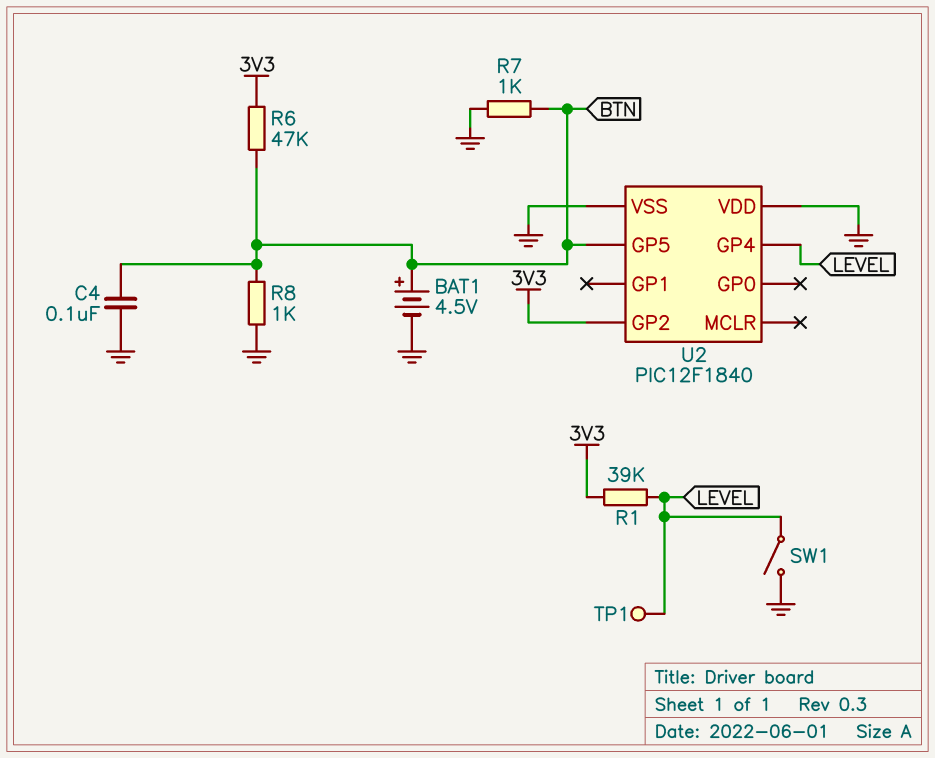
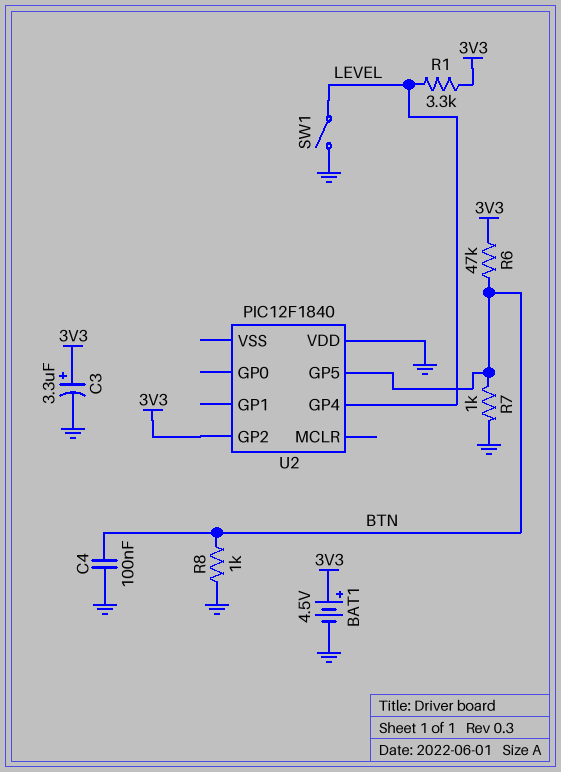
BAT1: 4.5V (plus BTN, minus GND) -> 4.5V (plus 3V3, minus GND)
C3: none -> 3.3uF (plus 3V3, minus GND)
R1: 39k (3V3, LEVEL) -> 3.3k (3V3, LEVEL)
TP1: test point (LEVEL) -> none
U2 pin VSS: GND -> none

